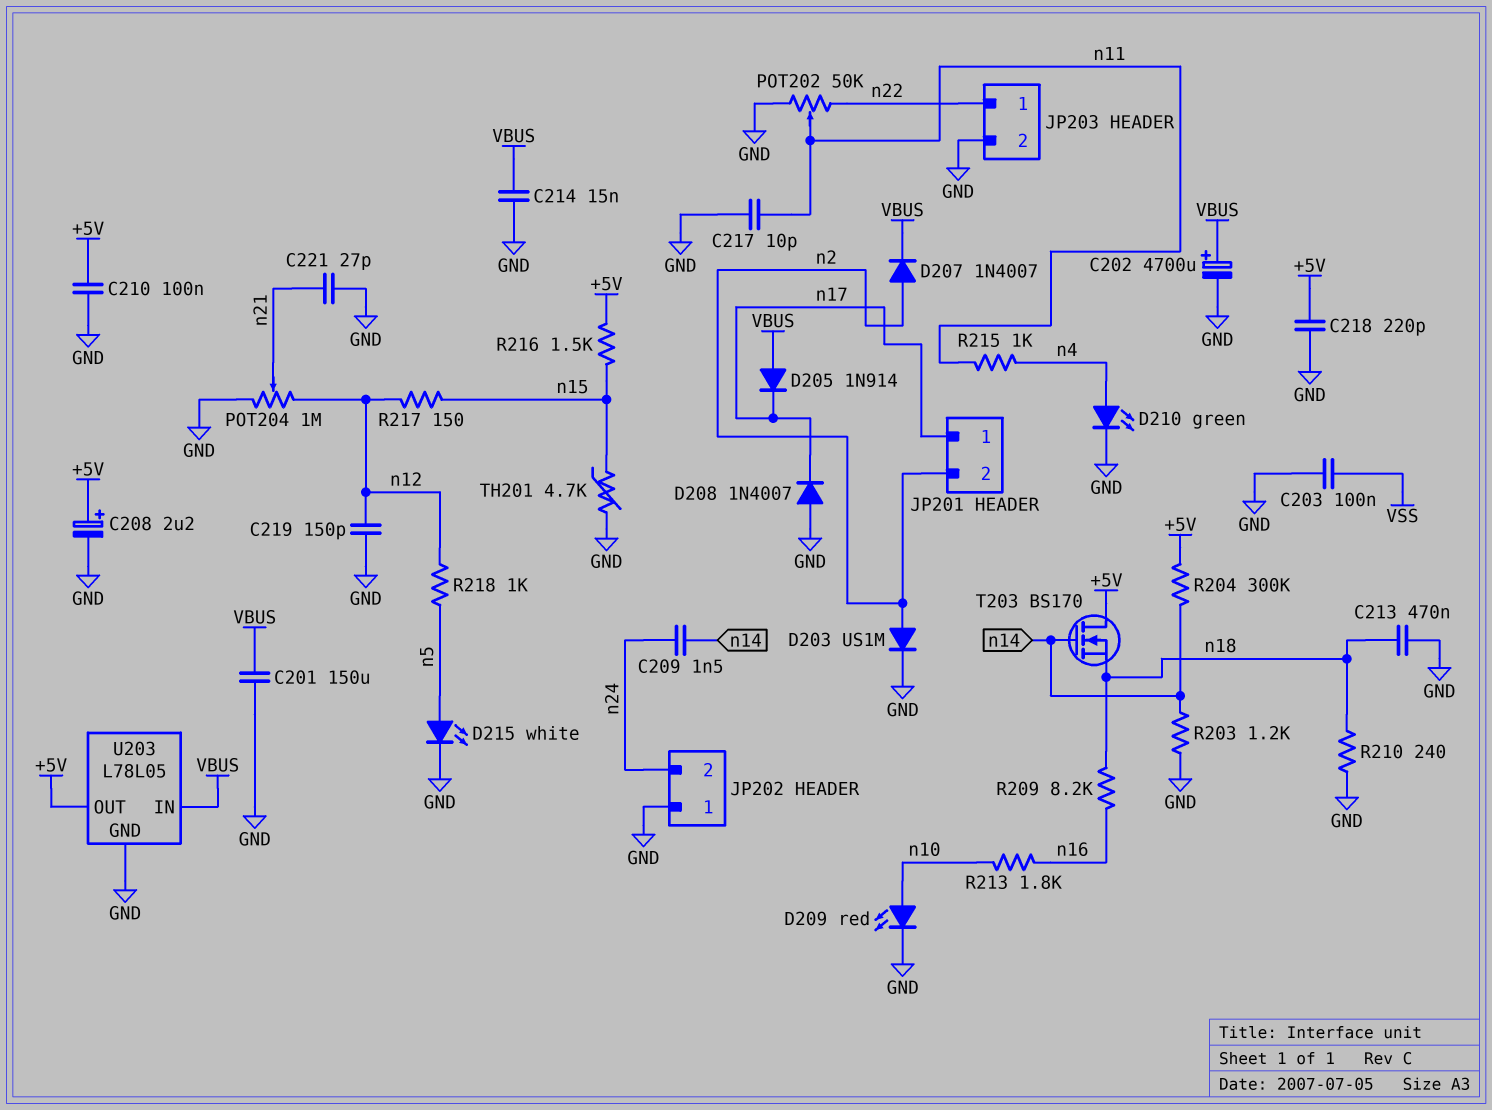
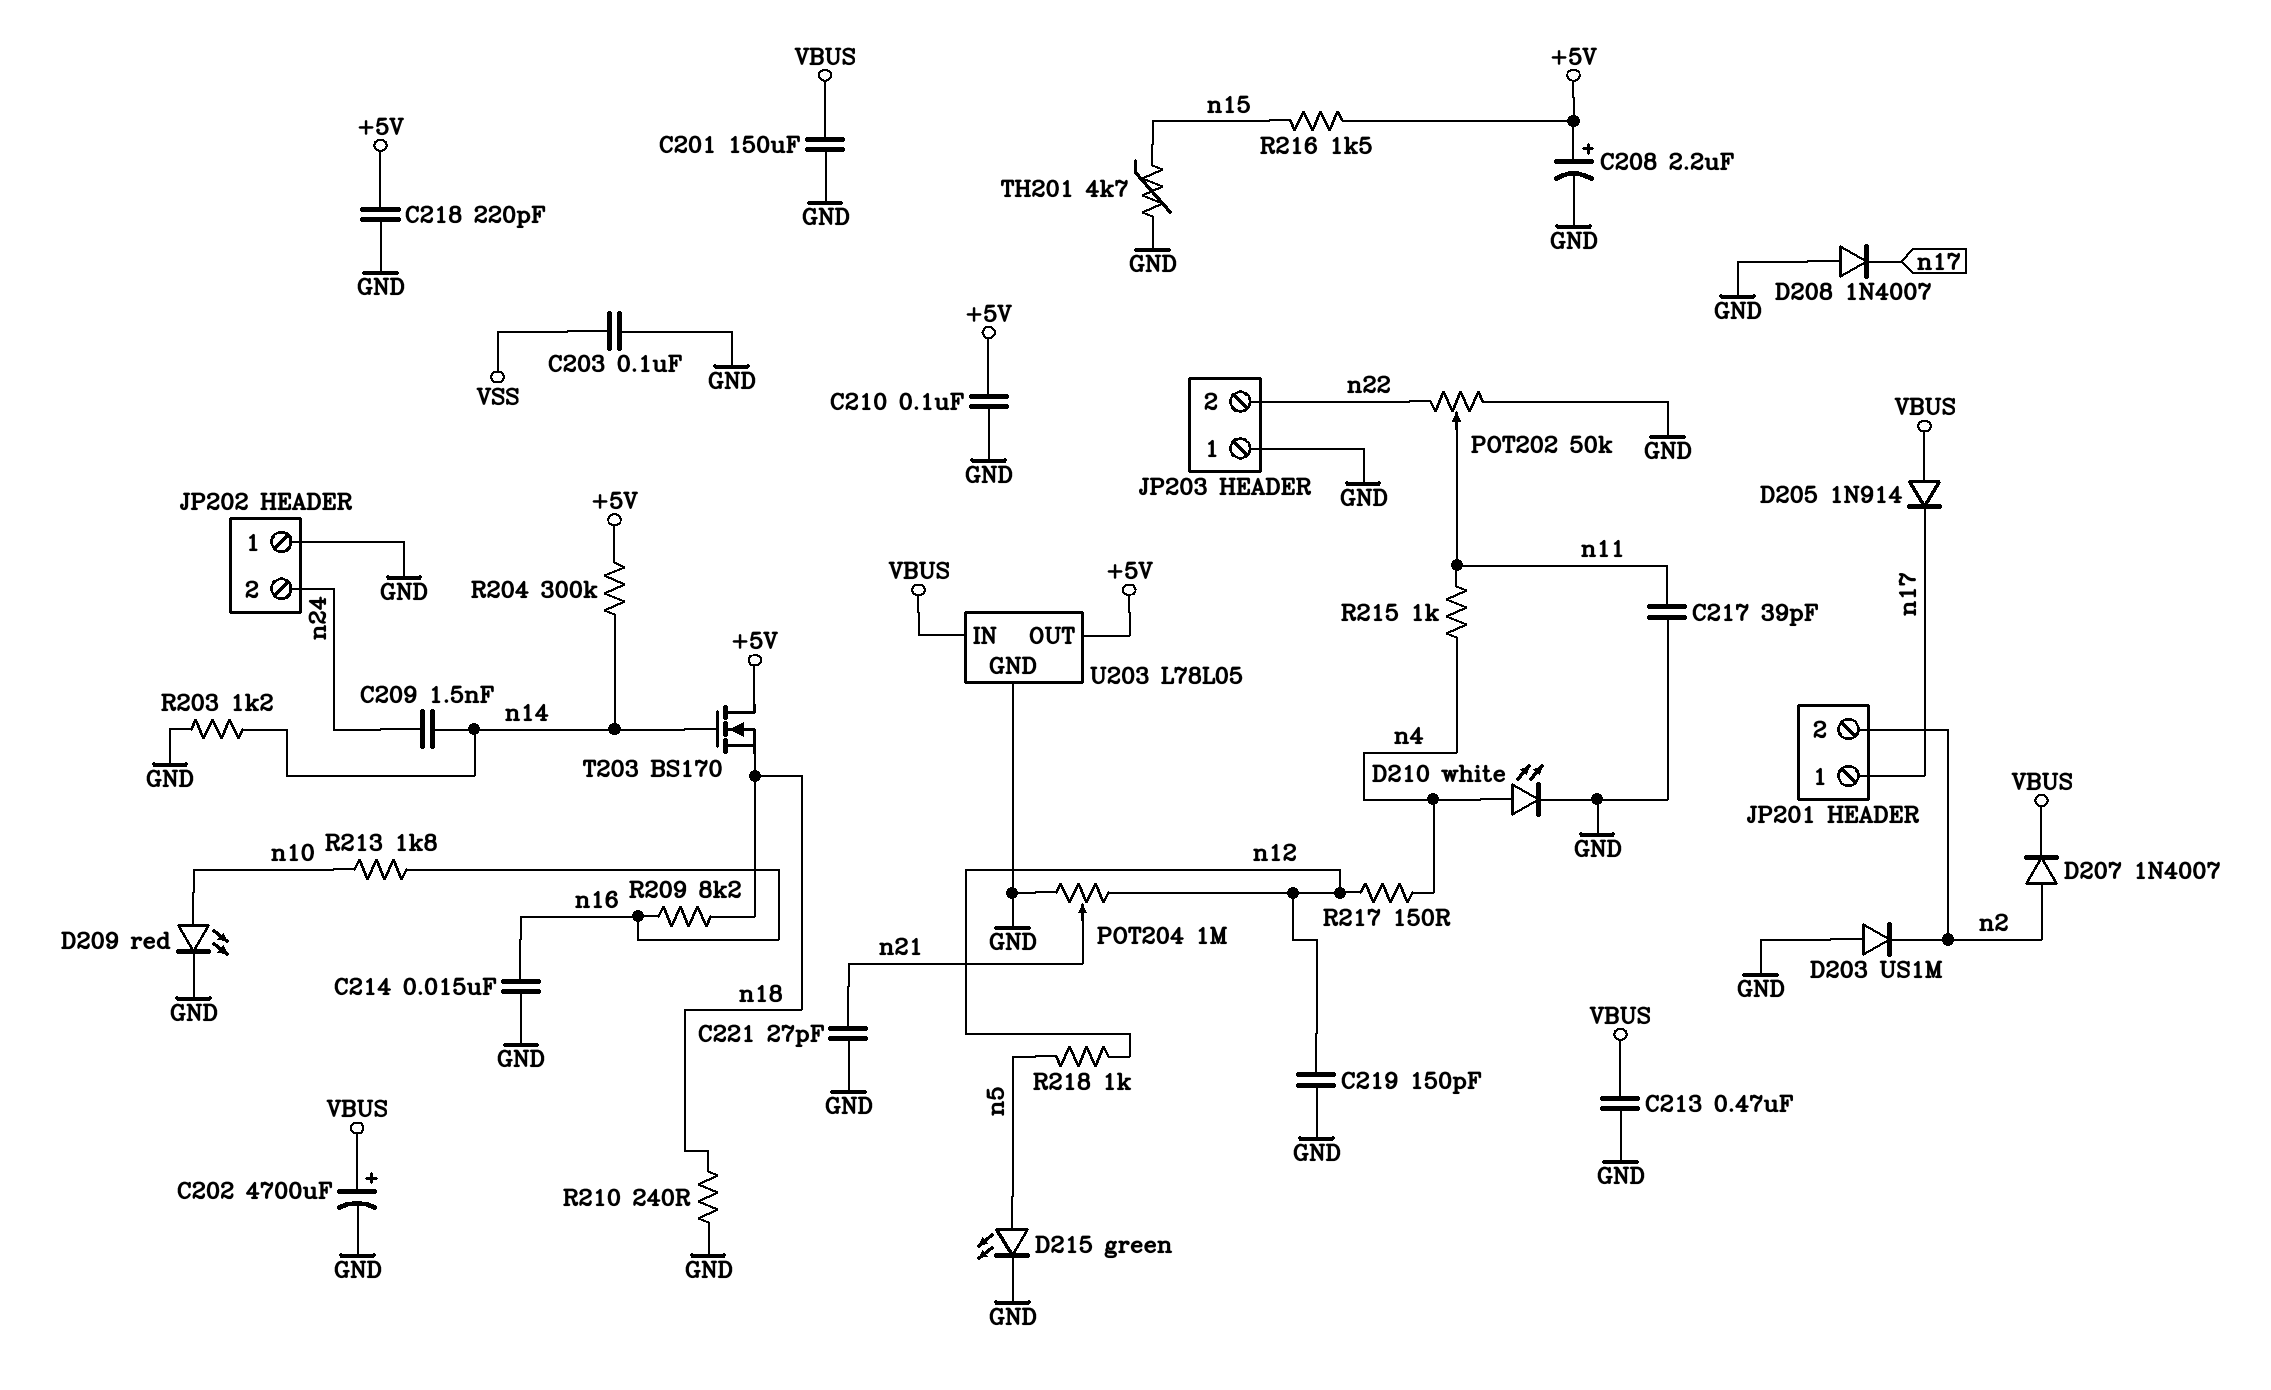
C213: 470nF (GND, n18) -> 470nF (GND, VBUS)
C214: 15nF (GND, VBUS) -> 15nF (GND, n16)
C217: 10pF (GND, n11) -> 39pF (GND, n11)
D203: diode US1M (A n2, K GND) -> diode US1M (A GND, K n2)
D210: LED green (A n4, K GND) -> LED white (A n4, K GND)
D215: LED white (A n5, K GND) -> LED green (A n5, K GND)
JP203 pin 1: n22 -> GND
JP203 pin 2: GND -> n22
R217: 150 (n12, n15) -> 150 (n4, n12)

